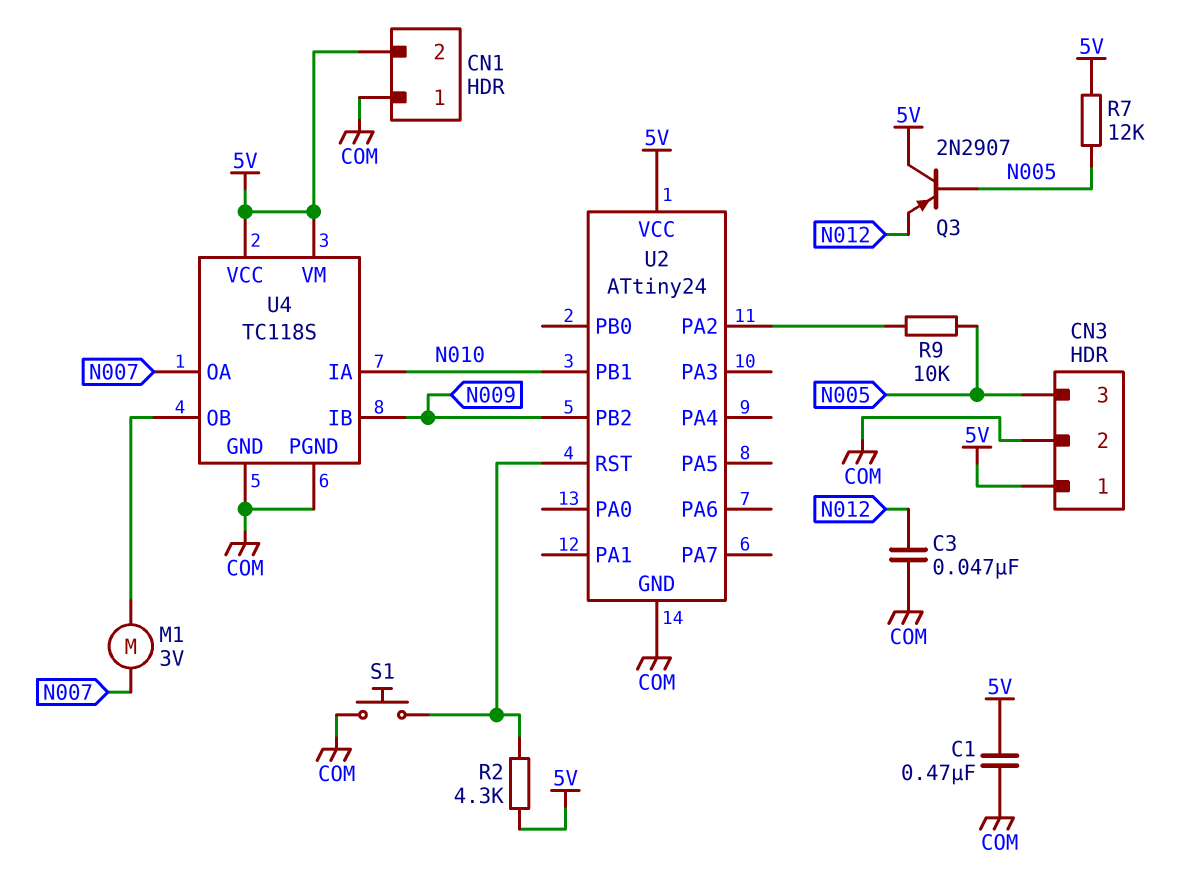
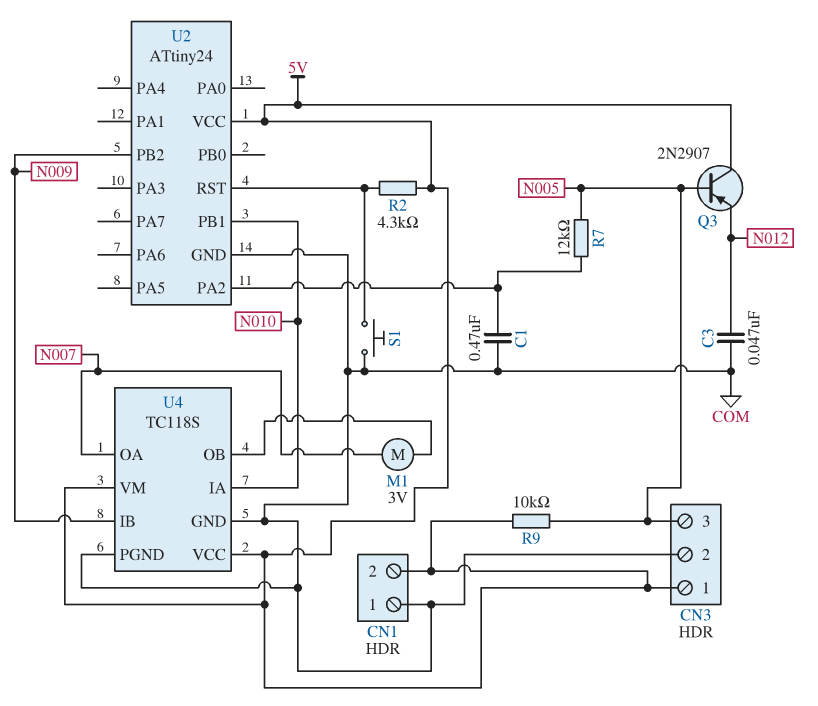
C1: 470nF (5V, COM) -> 470nF (COM, U2/PA2)
R7: 12k (5V, N005) -> 12k (N005, U2/PA2)
R9: 10k (N005, U2/PA2) -> 10k (5V, N005)

